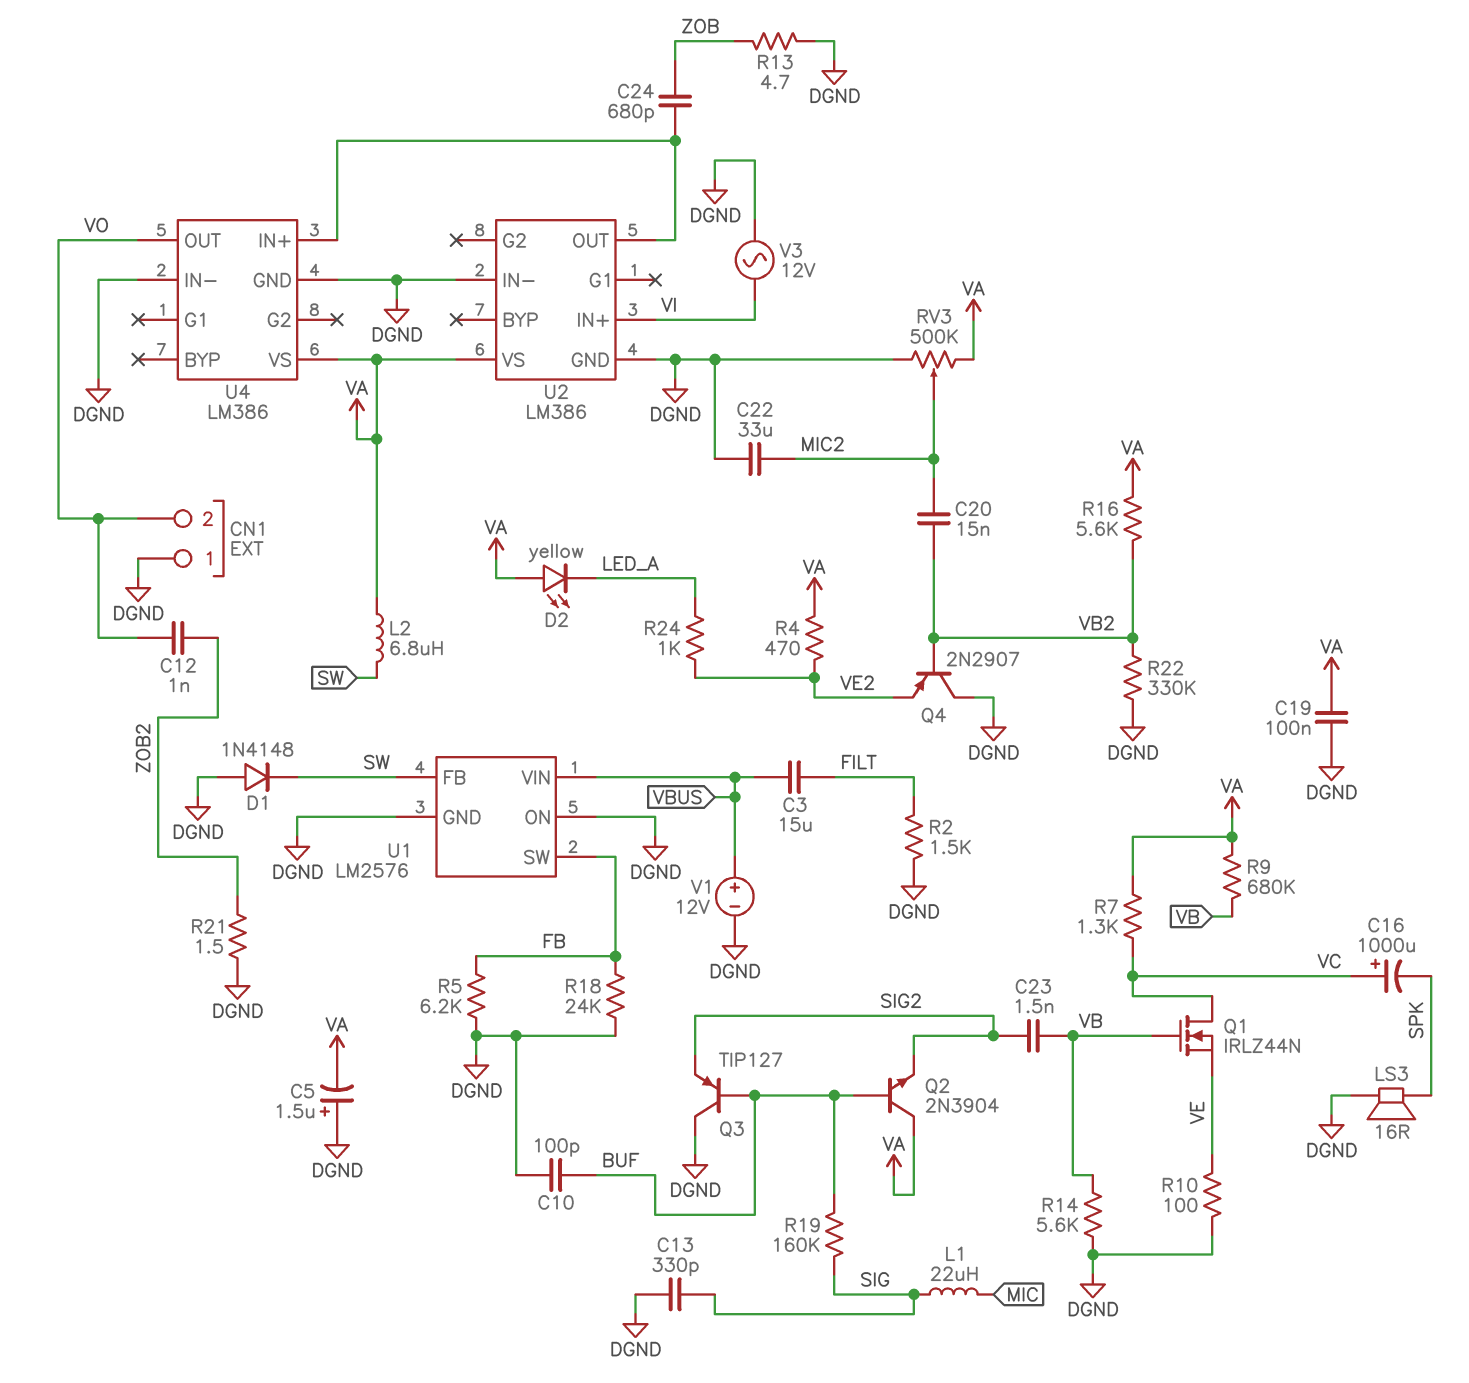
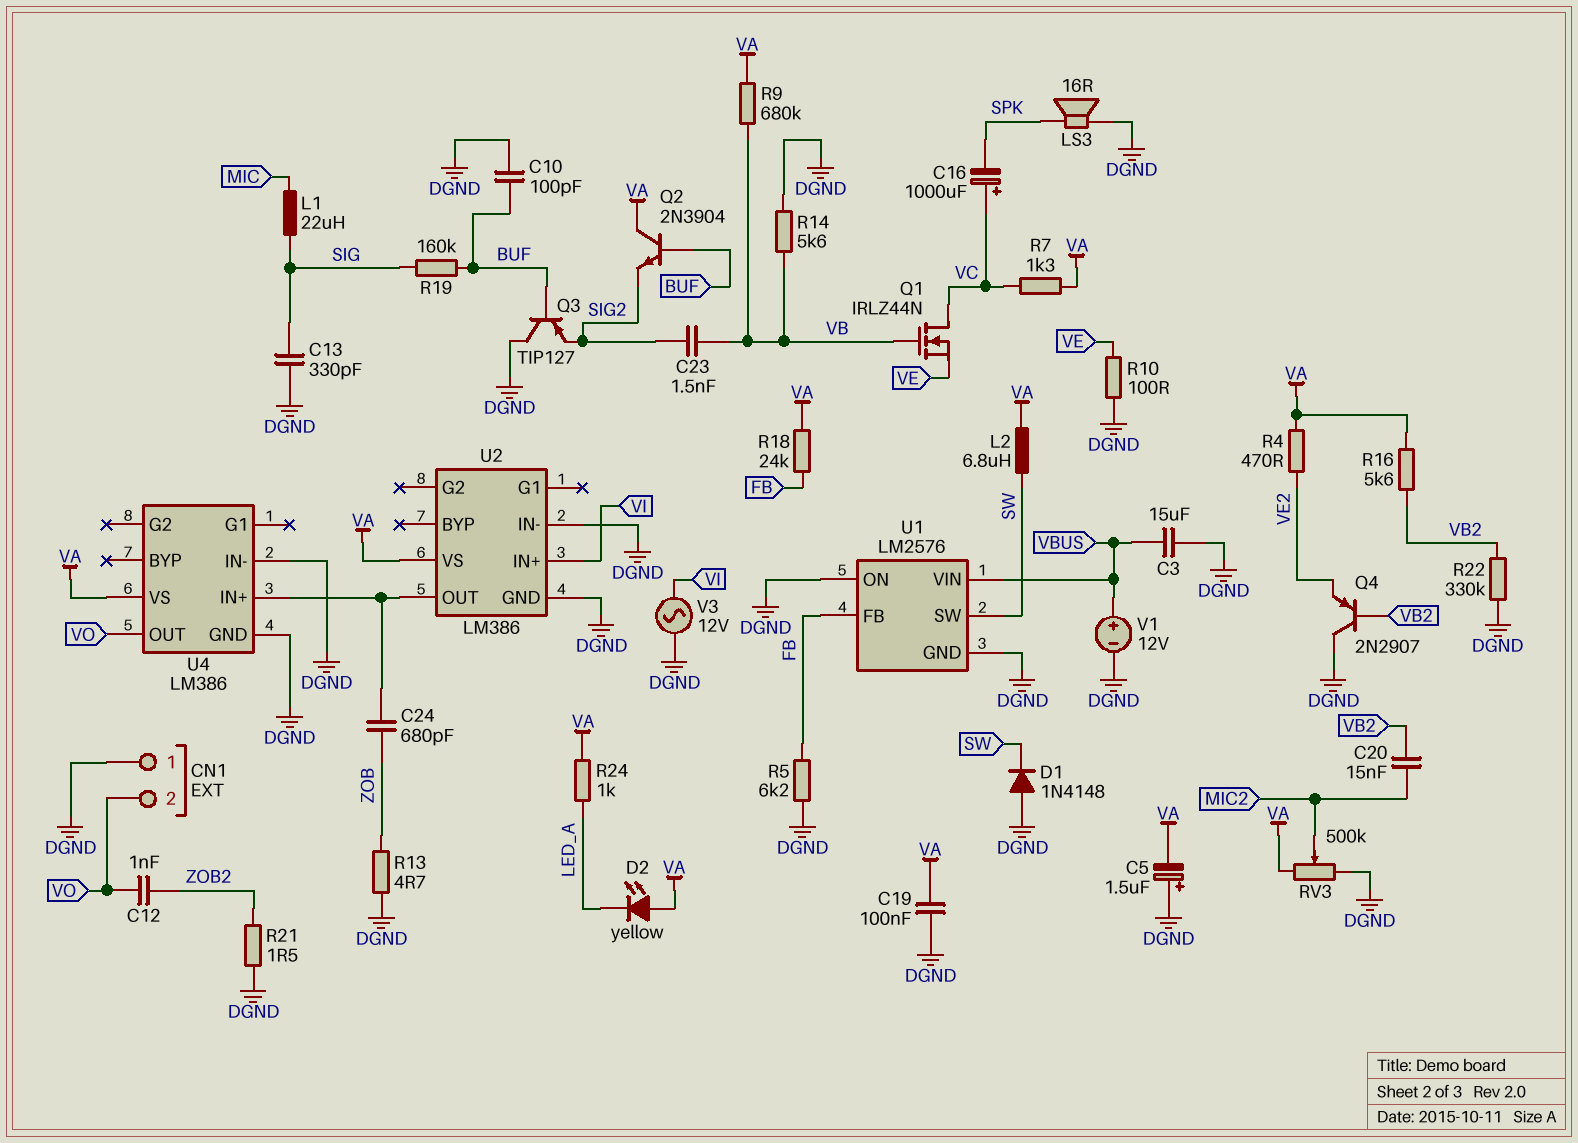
C3: 15uF (FILT, VBUS) -> 15uF (DGND, VBUS)
C22: 33uF (DGND, MIC2) -> none
R2: 1.5k (DGND, FILT) -> none
R18: 24k (DGND, FB) -> 24k (FB, VA)
R24: 1k (LED_A, VE2) -> 1k (LED_A, VA)
U1 pin FB: SW -> FB
U1 pin SW: FB -> SW

